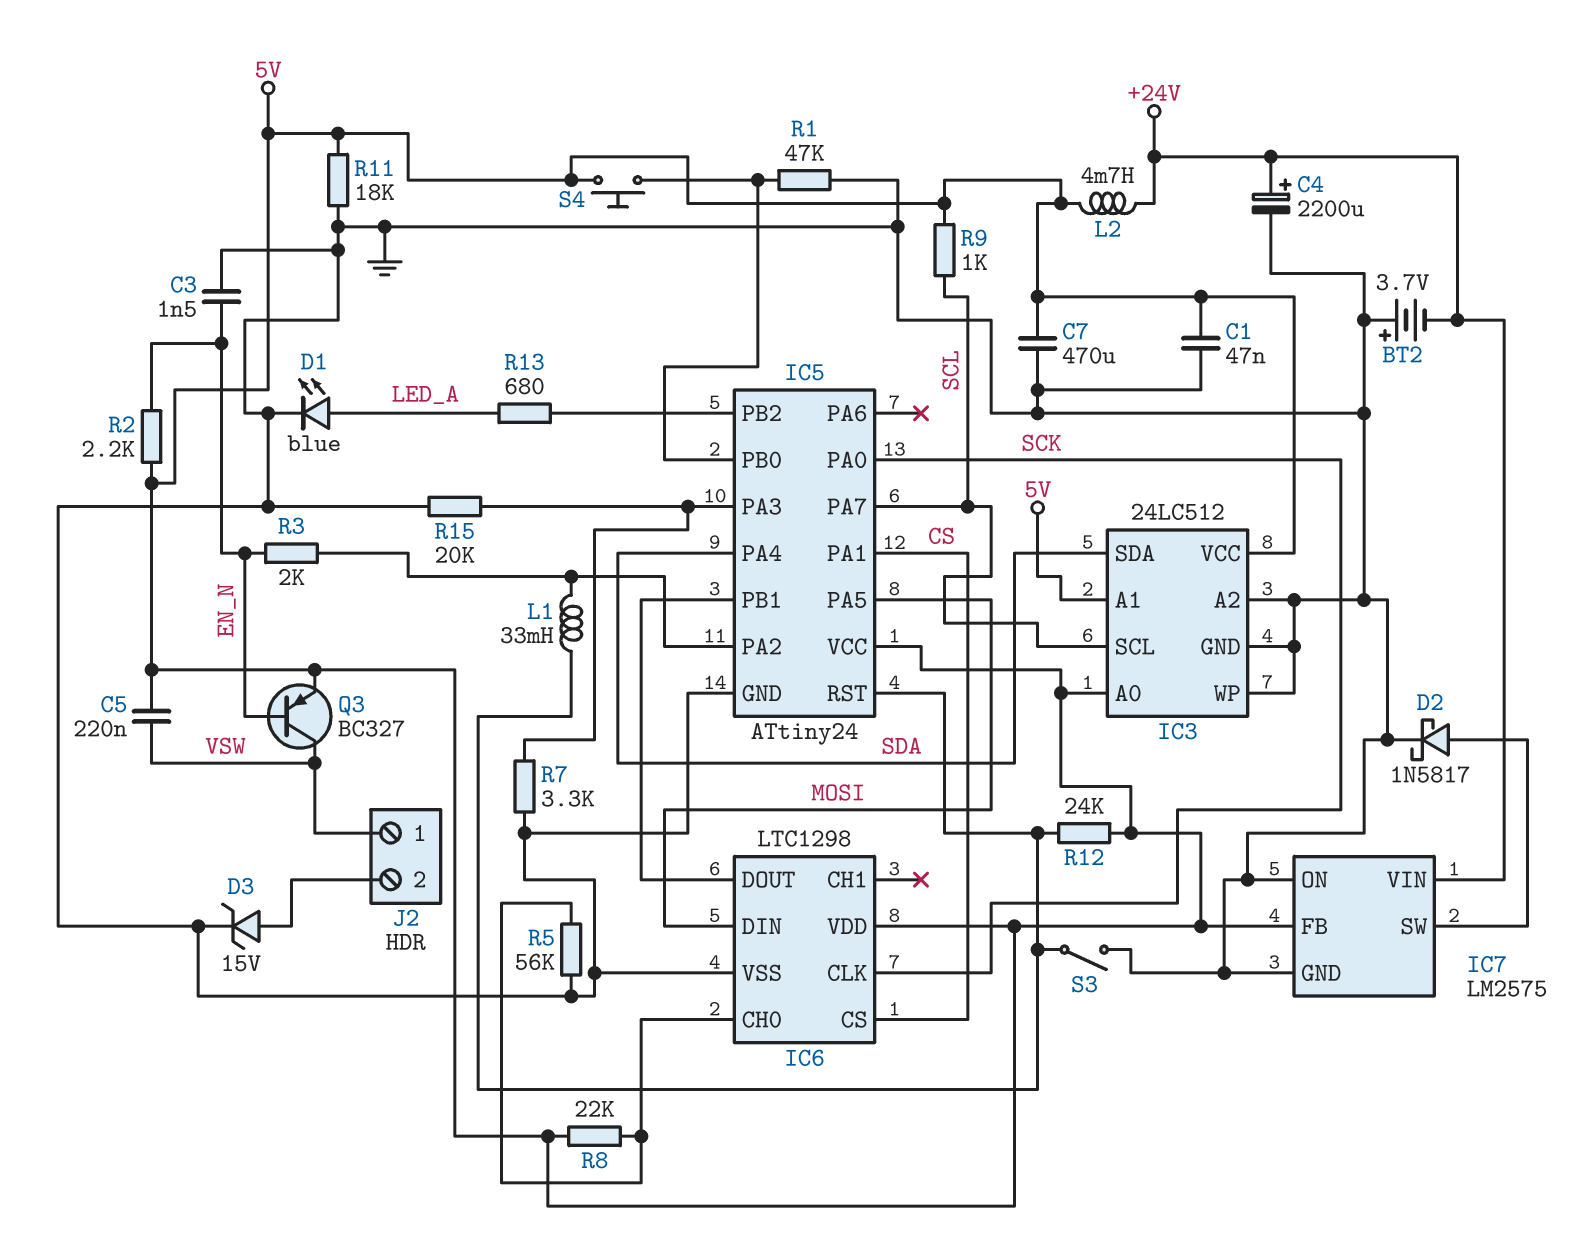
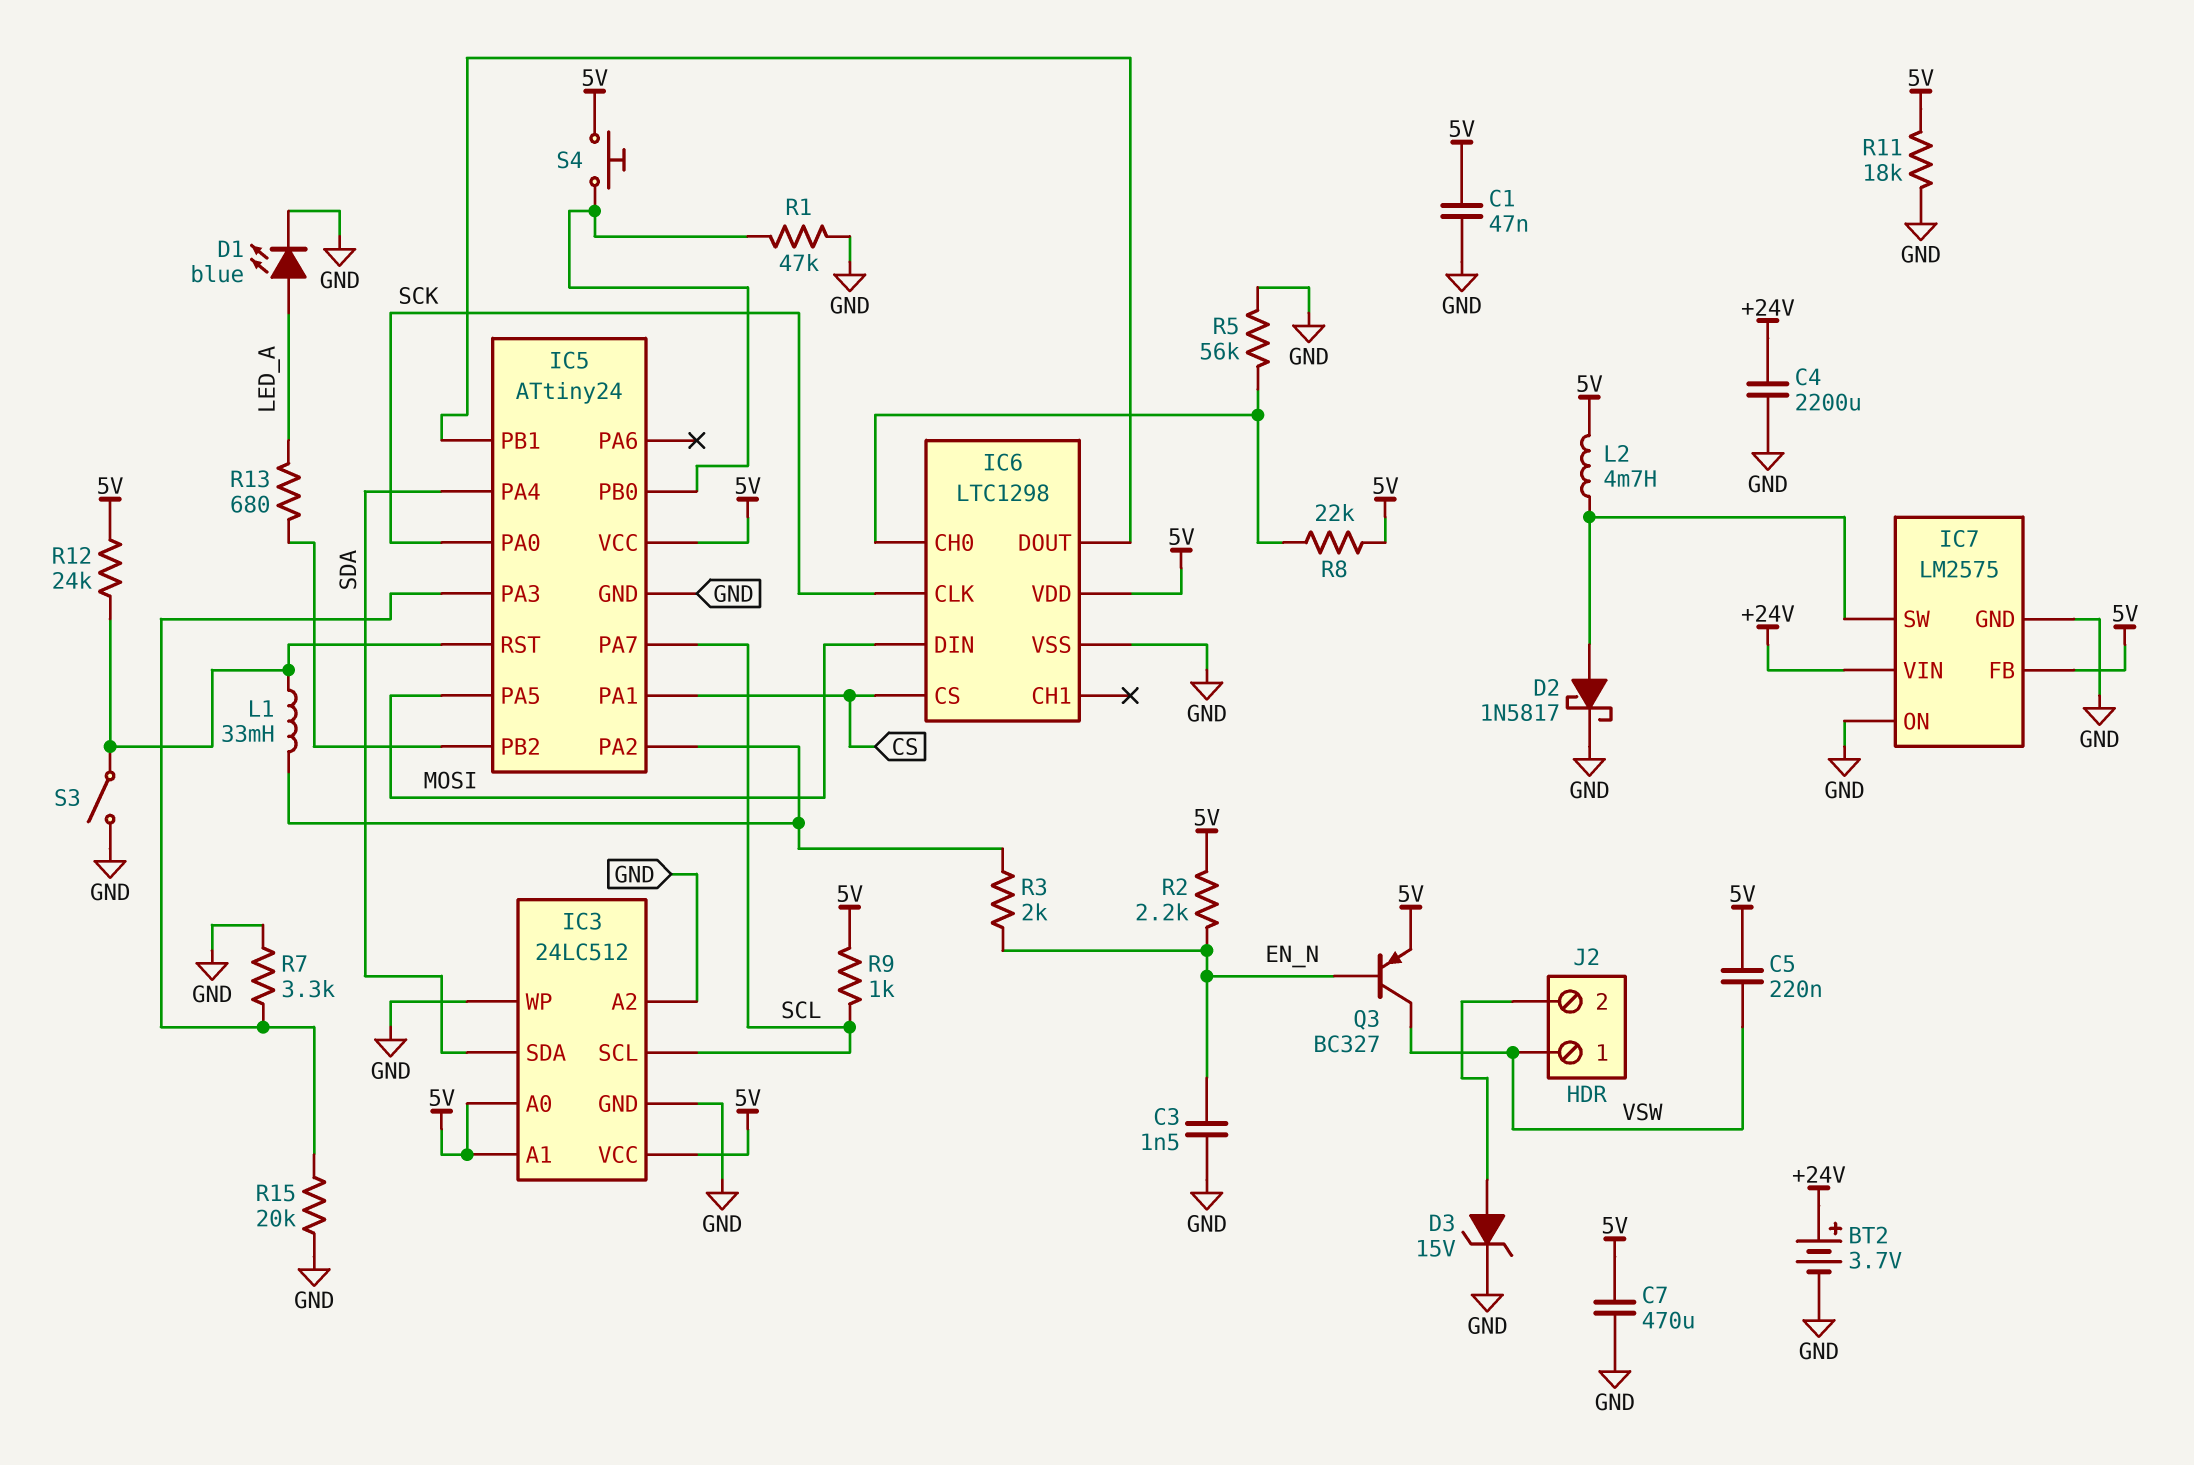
BT2: 3.7V (plus GND, minus +24V) -> 3.7V (plus +24V, minus GND)
C4: 2200uF (plus +24V, minus GND) -> 2200uF (+24V, GND)
L2: 4.7mH (+24V, 5V) -> 4.7mH (5V, IC7/SW)

